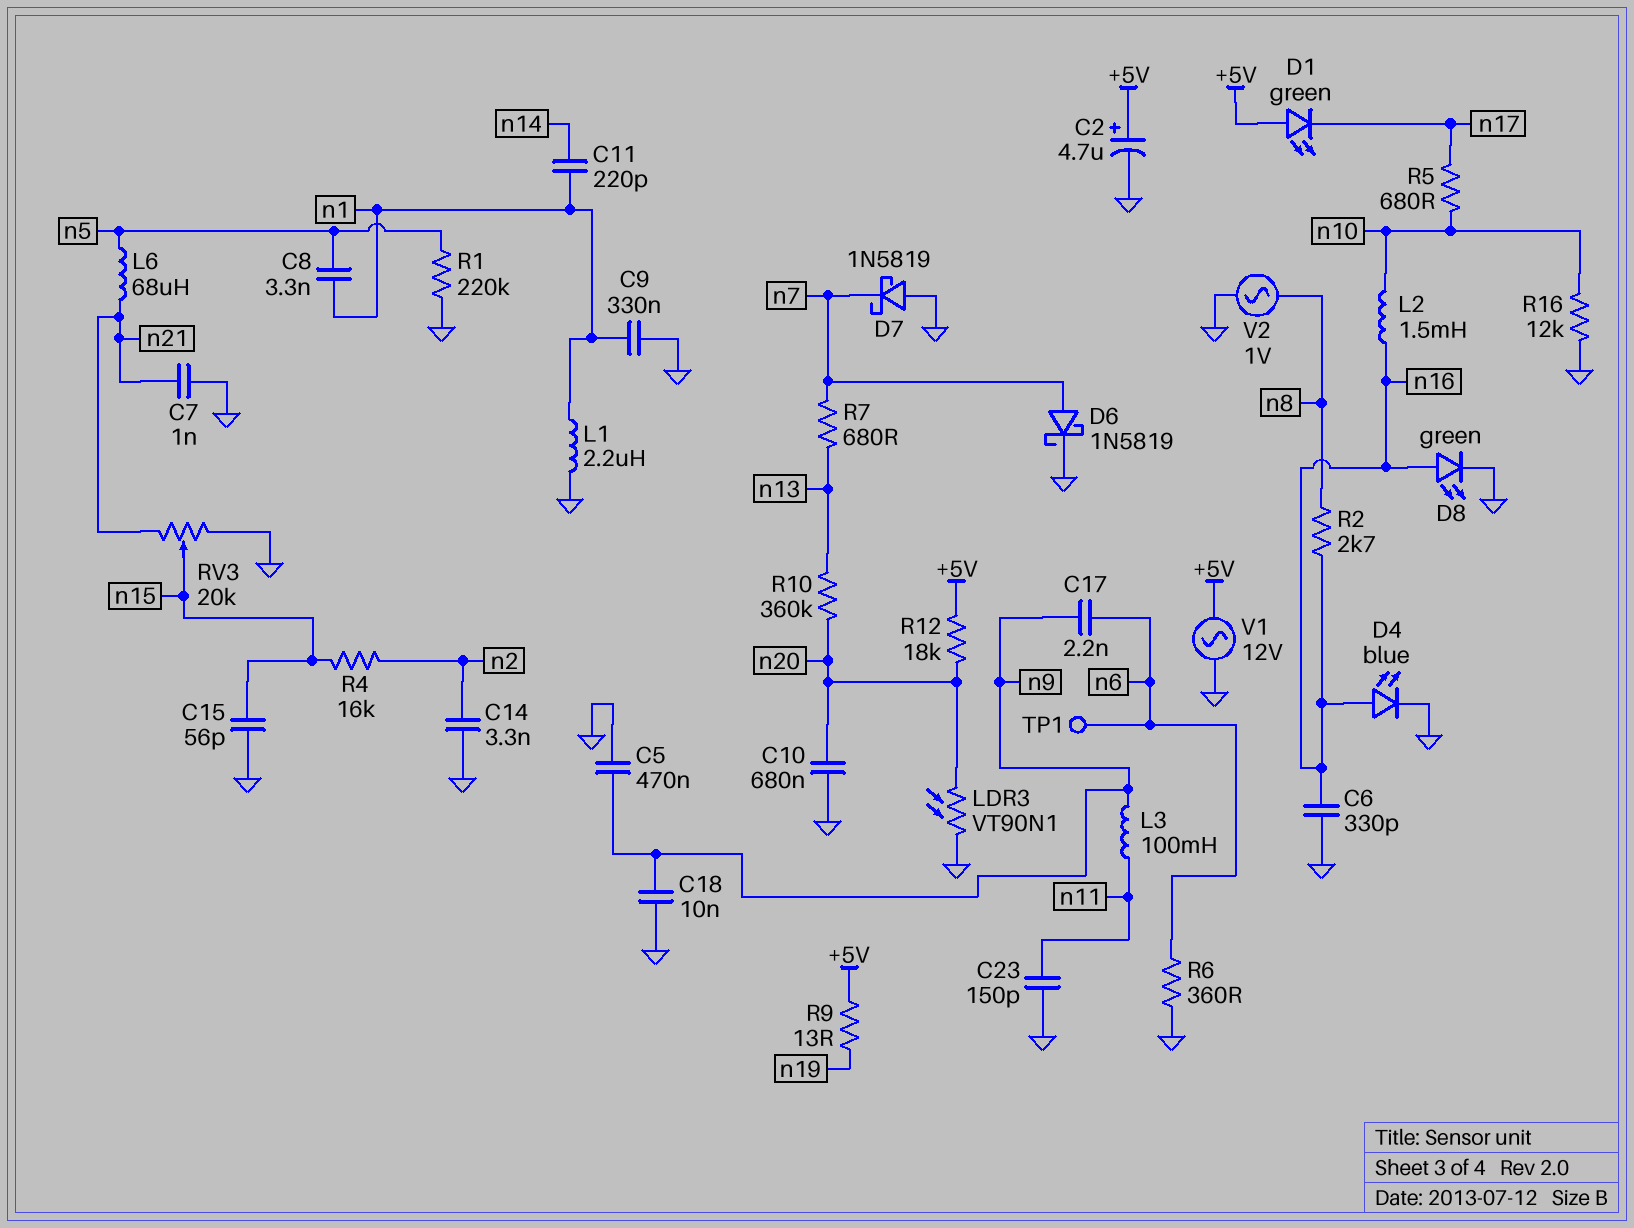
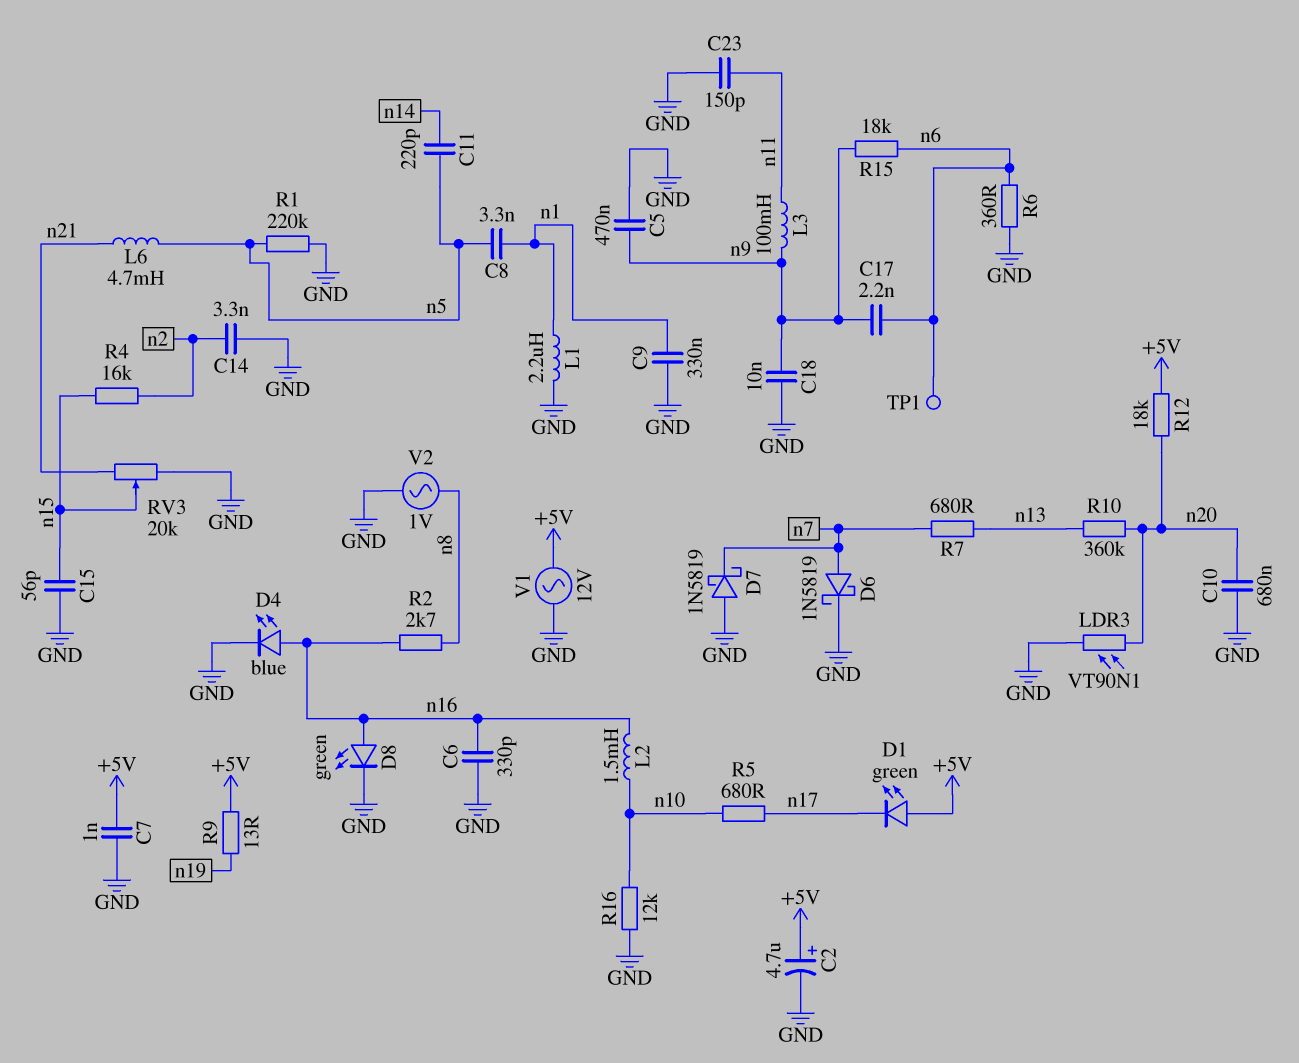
C7: 1nF (GND, n21) -> 1nF (+5V, GND)
C11: 220pF (n1, n14) -> 220pF (n5, n14)
L6: 68uH (n5, n21) -> 4.7mH (n5, n21)
R15: none -> 18k (n6, n9)

